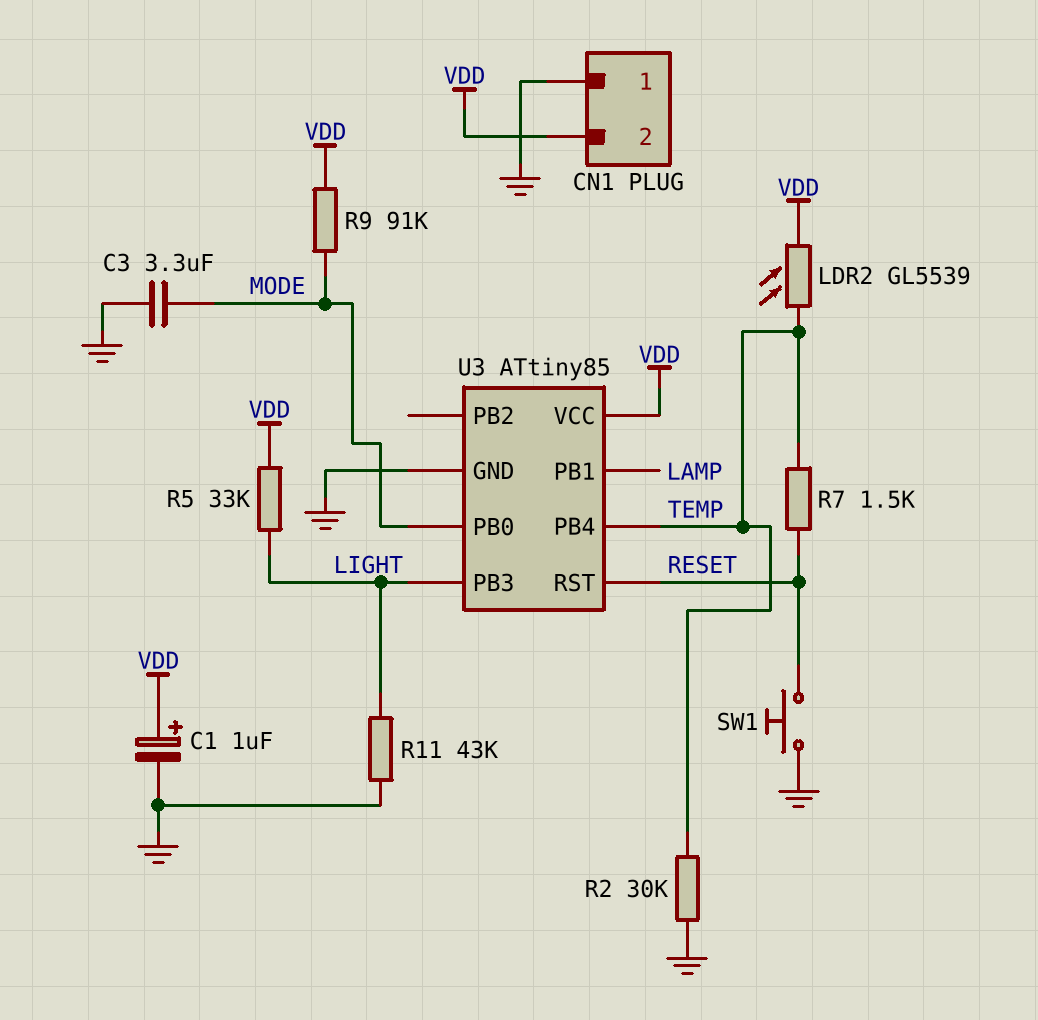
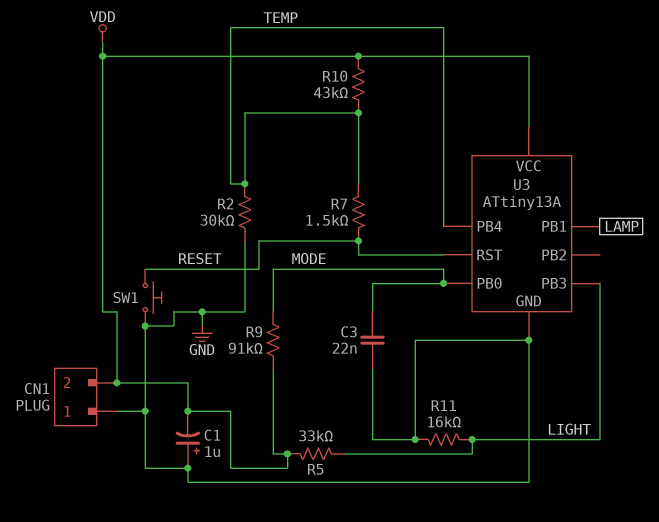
C1: 1uF (plus VDD, minus GND) -> 1uF (plus GND, minus VDD)
C3: 3.3uF (GND, MODE) -> 22nF (GND, MODE)
LDR2: GL5539 (TEMP, VDD) -> none
R10: none -> 43k (TEMP, VDD)
R11: 43k (GND, LIGHT) -> 16k (GND, LIGHT)
U3: ATtiny85 -> ATtiny13A

